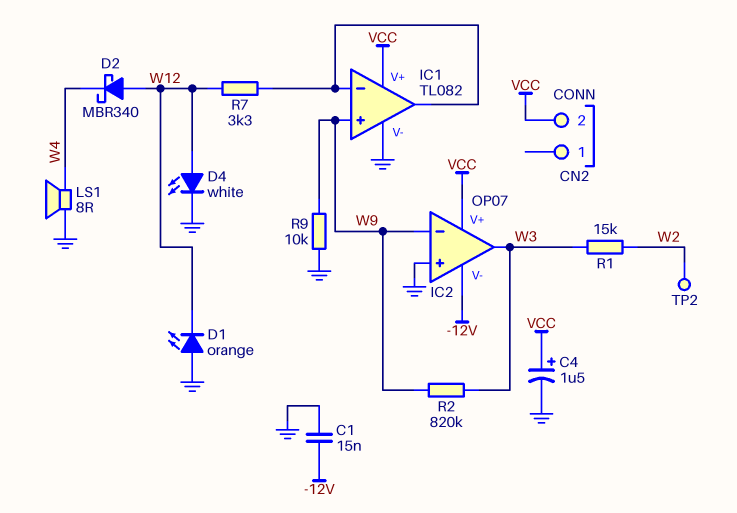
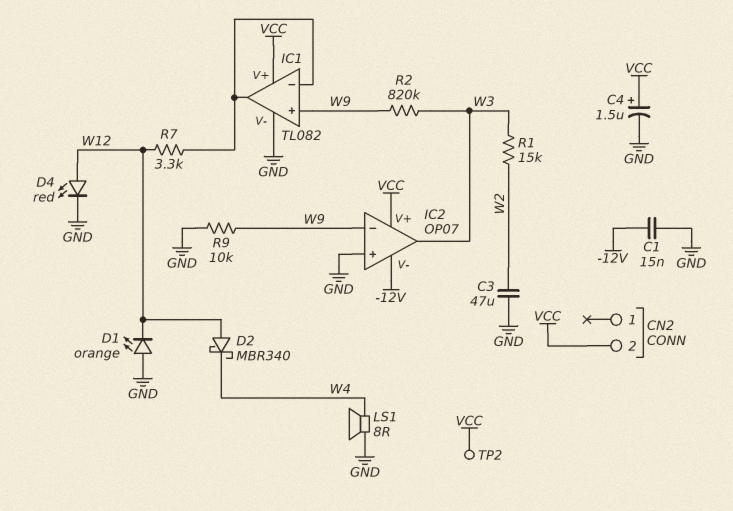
C3: none -> 47uF (GND, W2)
D4: LED white (A W12, K GND) -> LED red (A W12, K GND)
TP2: test point (W2) -> test point (VCC)

